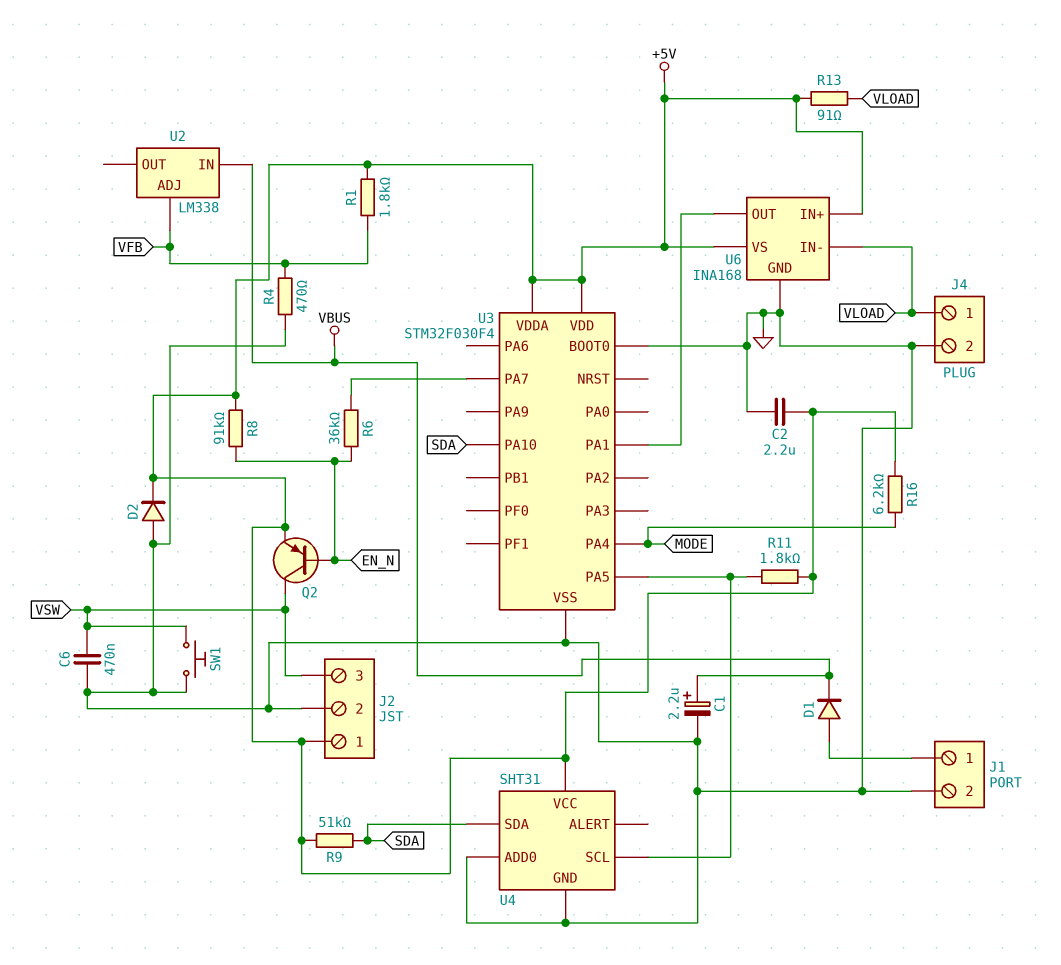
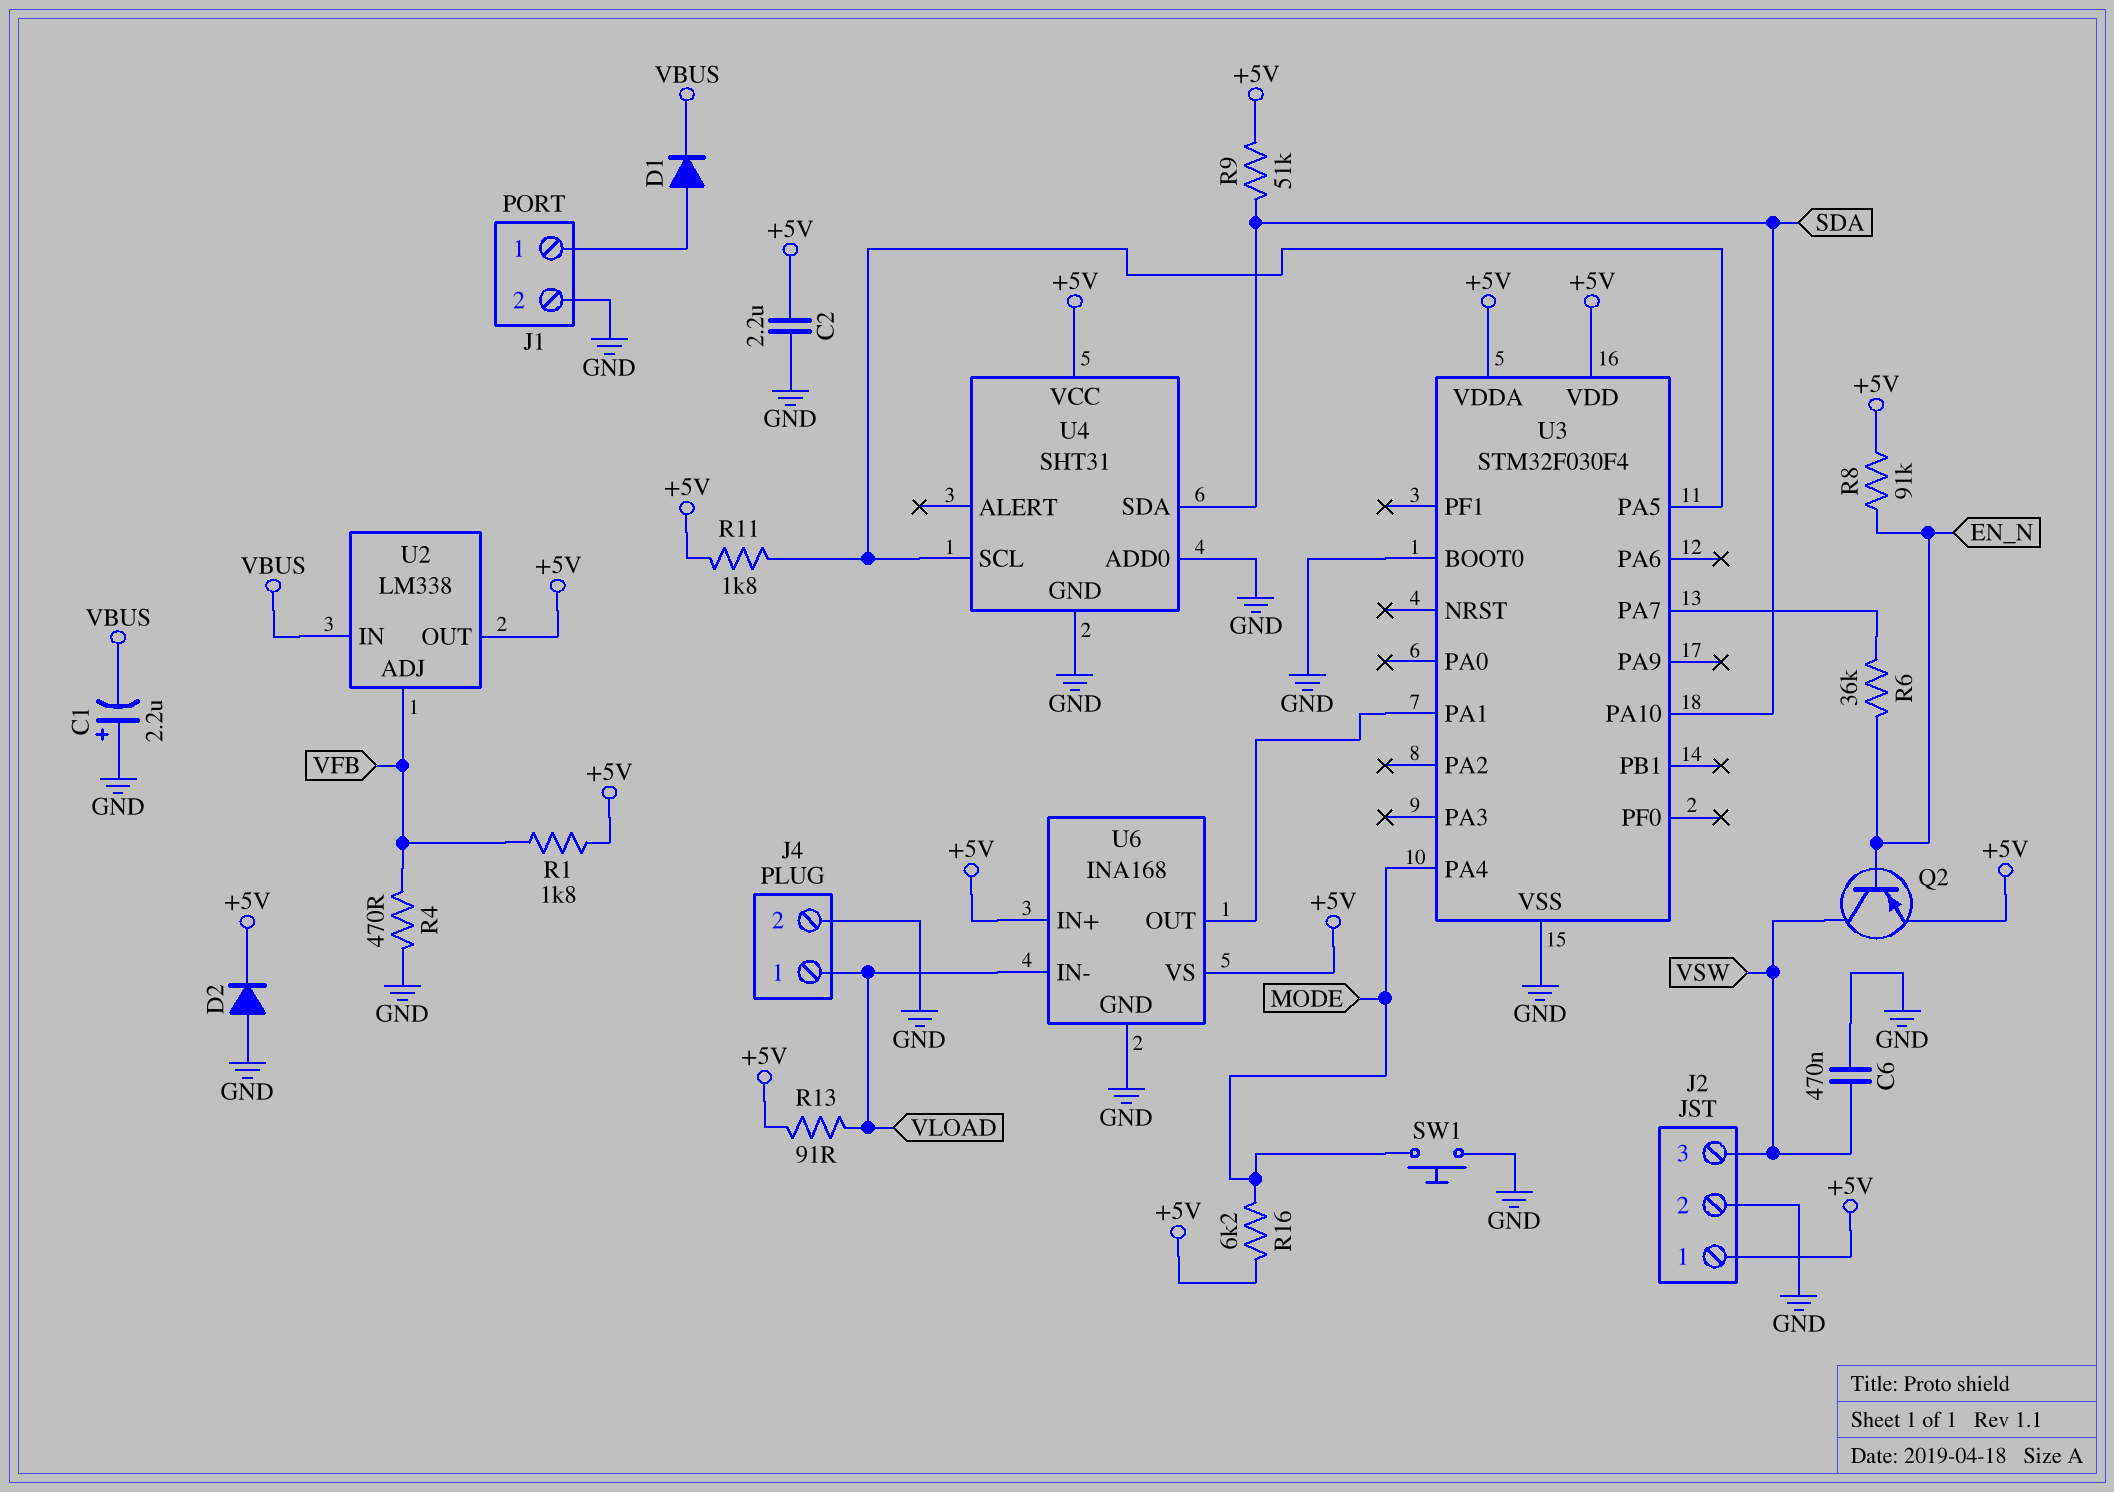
C1: 2.2uF (plus VBUS, minus GND) -> 2.2uF (plus GND, minus VBUS)
SW1: button (GND, VSW) -> button (GND, MODE)
U2 pin OUT: none -> +5V

